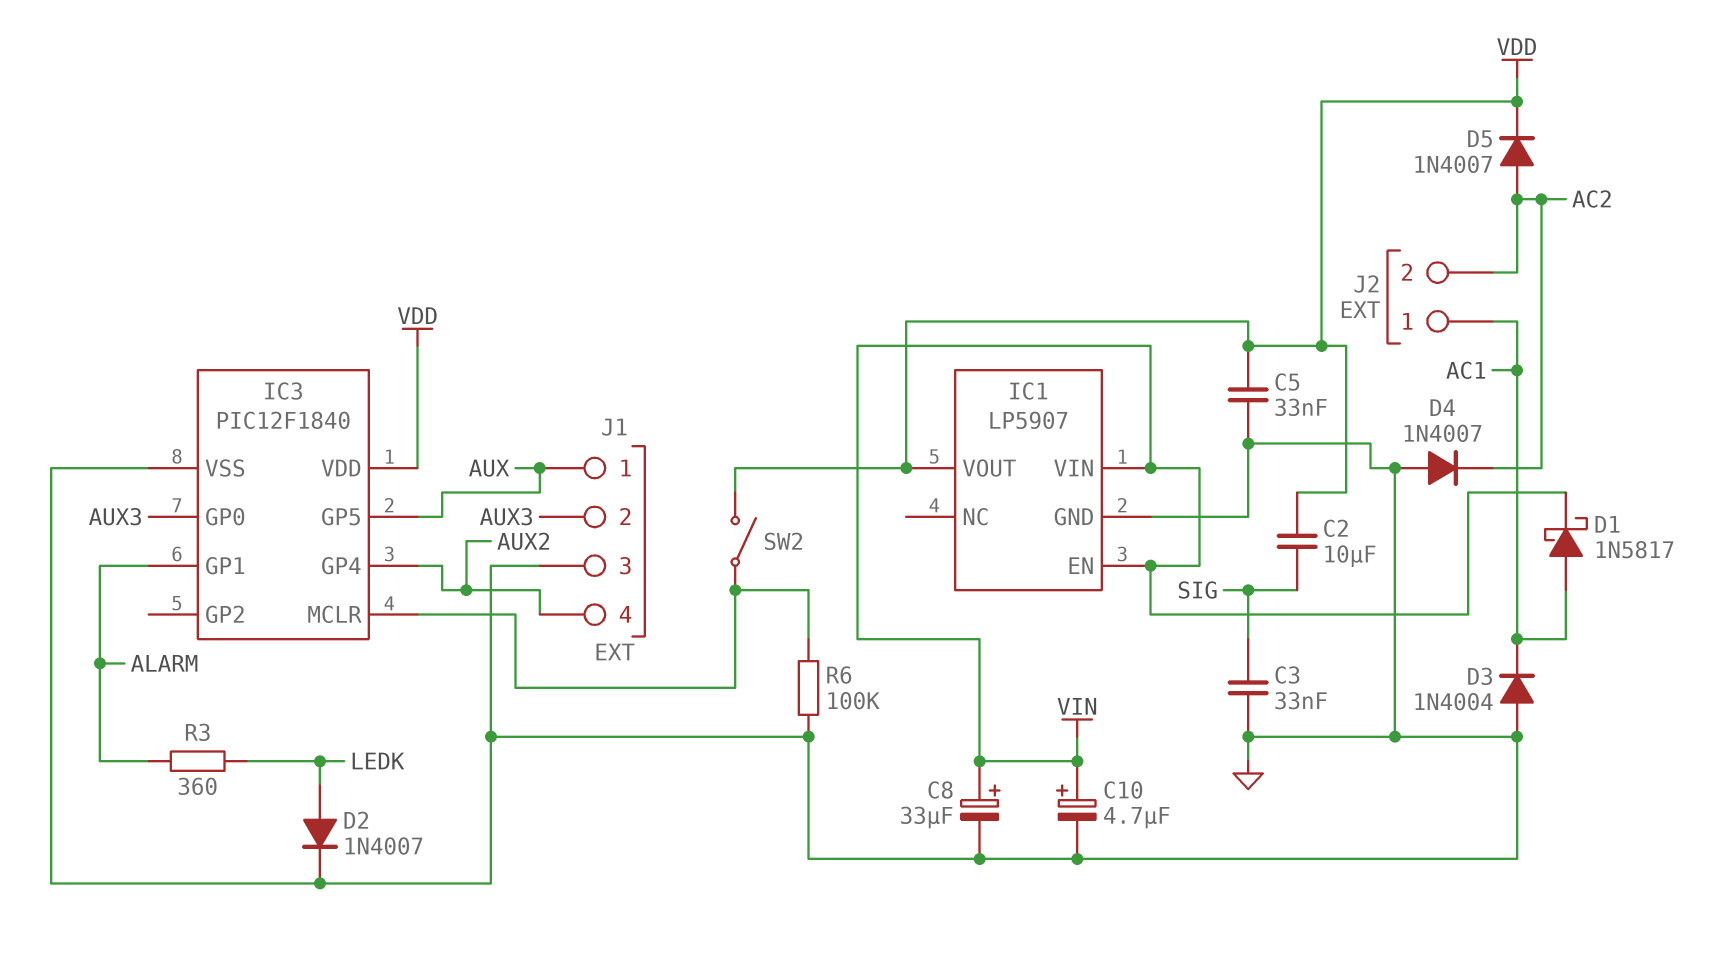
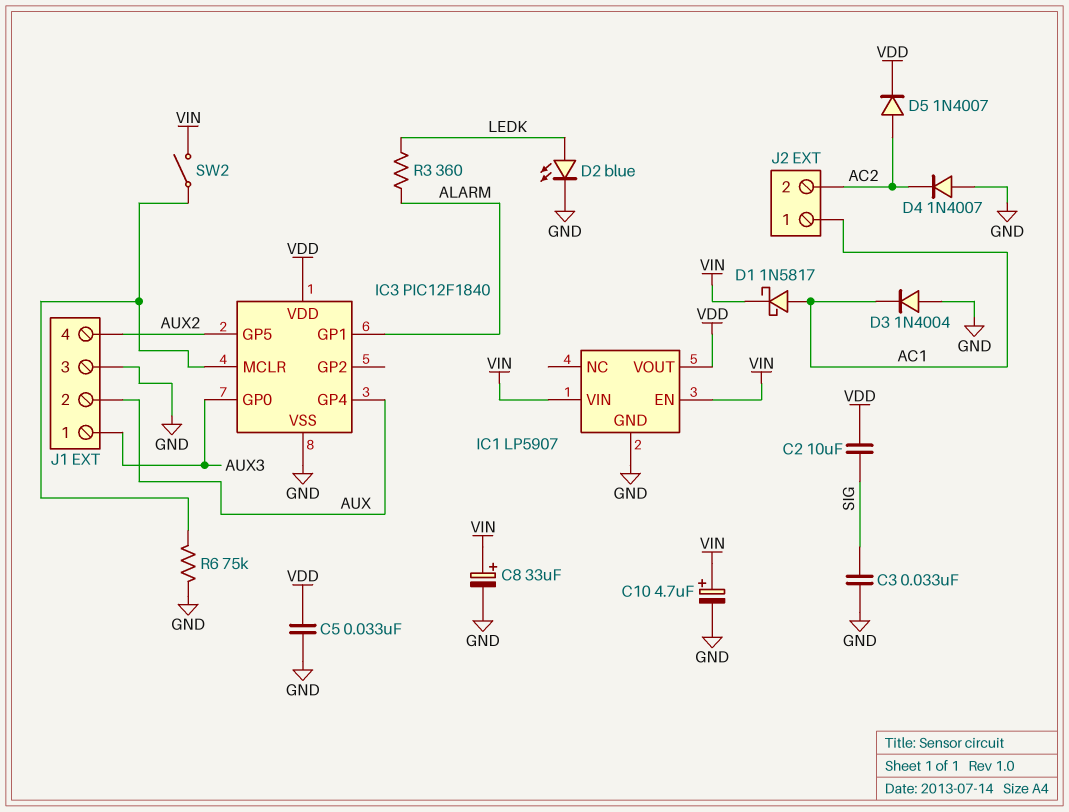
D2: diode 1N4007 (A LEDK, K GND) -> LED blue (A LEDK, K GND)
IC3 pin GP4: AUX2 -> AUX
IC3 pin GP5: AUX -> AUX2
J1 pin 1: AUX -> AUX3
J1 pin 2: AUX3 -> AUX
R6: 100k (GND, IC3/MCLR) -> 75k (GND, IC3/MCLR)
SW2: switch (IC3/MCLR, VDD) -> switch (IC3/MCLR, VIN)

